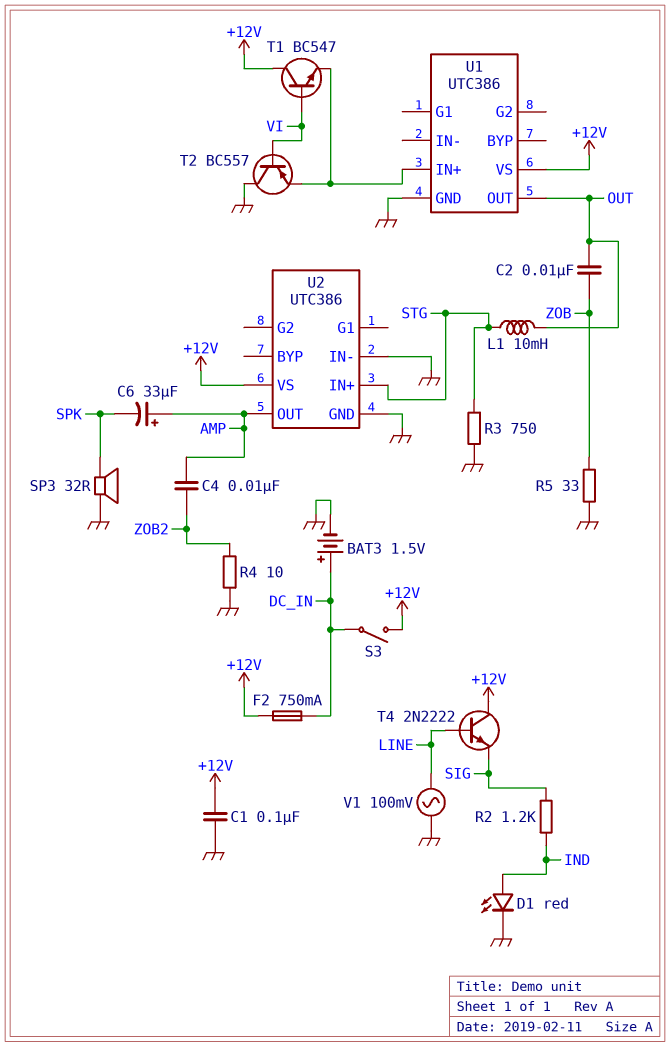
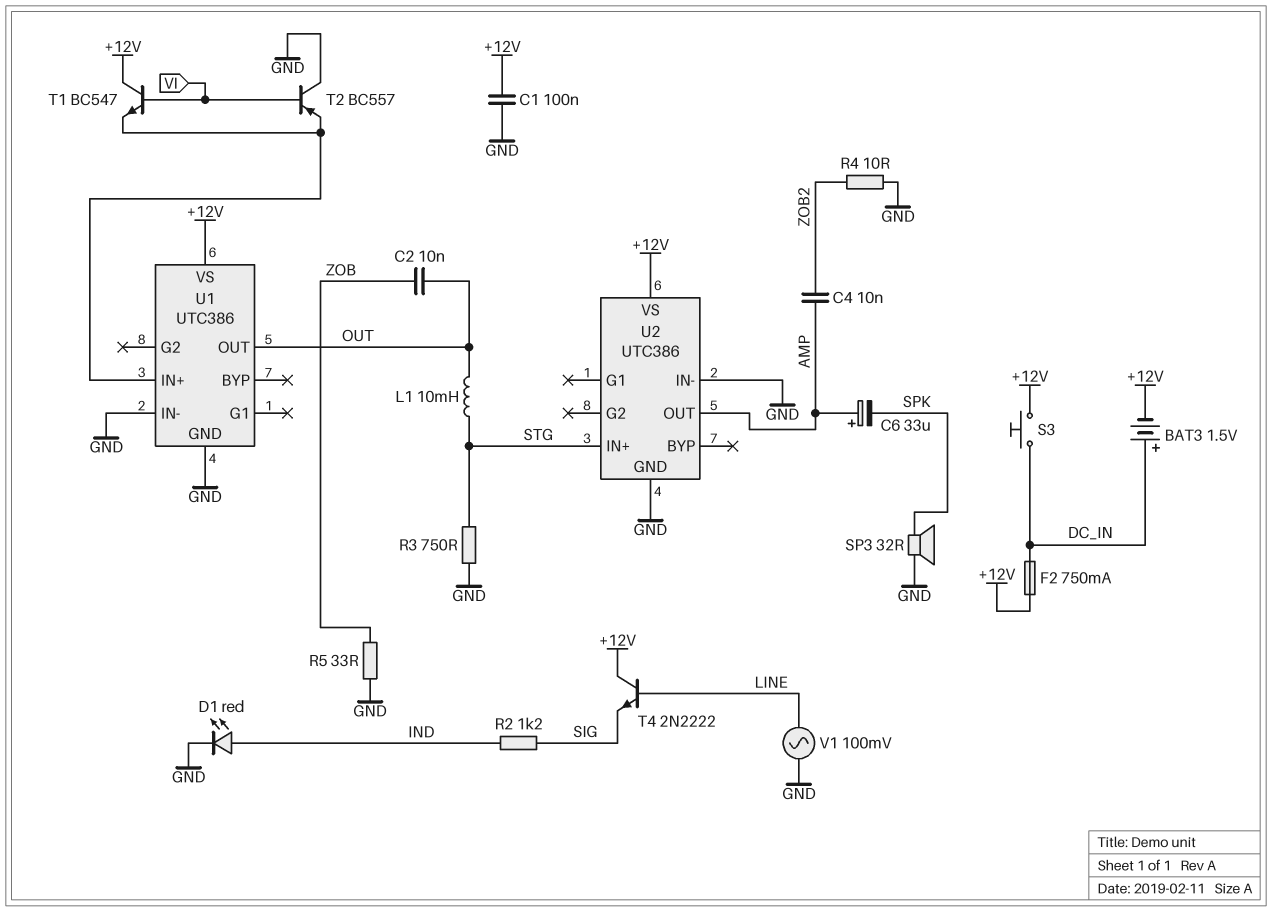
BAT3: 1.5V (plus DC_IN, minus GND) -> 1.5V (plus DC_IN, minus +12V)
S3: switch (+12V, DC_IN) -> button (+12V, DC_IN)
U1 pin IN-: none -> GND

